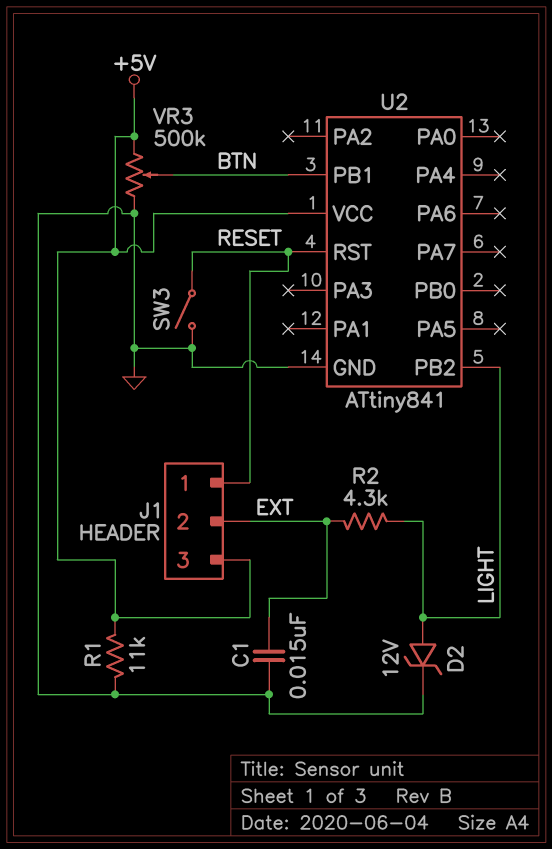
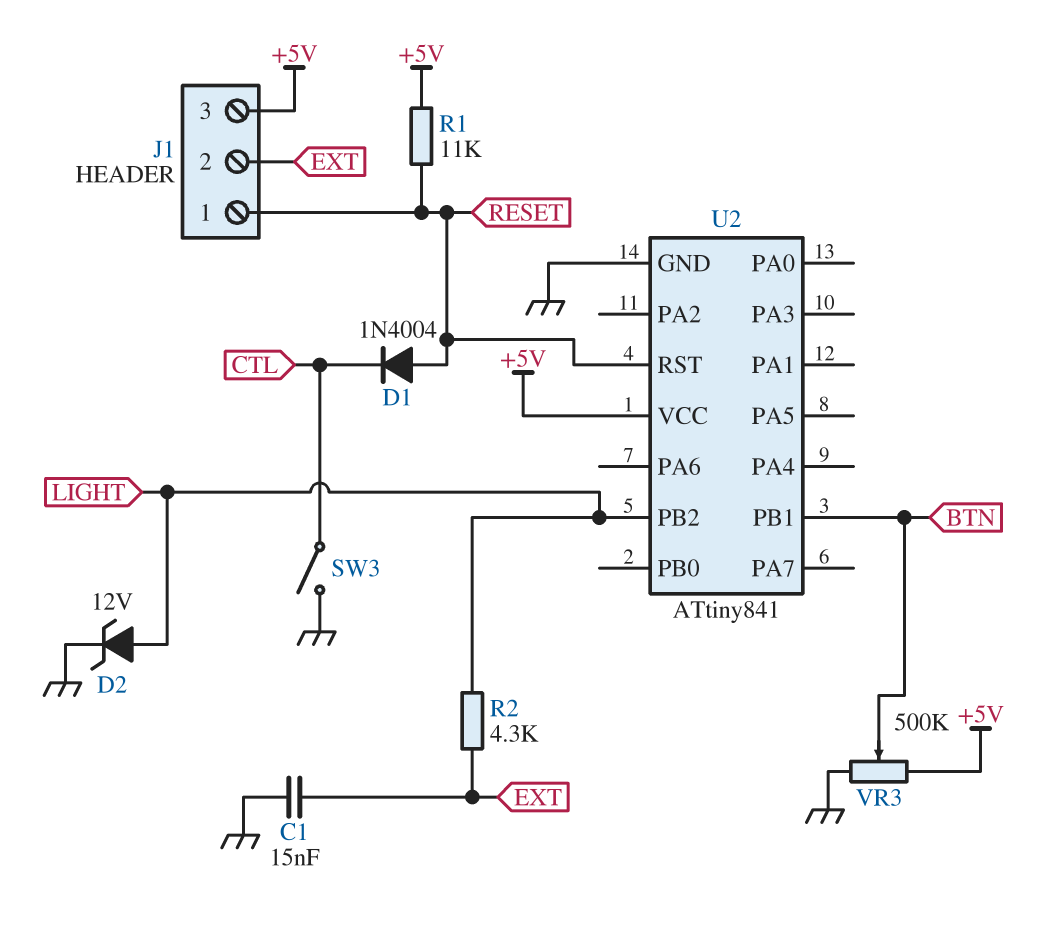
D1: none -> diode 1N4004 (A RESET, K CTL)
R1: 11k (+5V, GND) -> 11k (+5V, RESET)
SW3: switch (GND, RESET) -> switch (CTL, GND)

